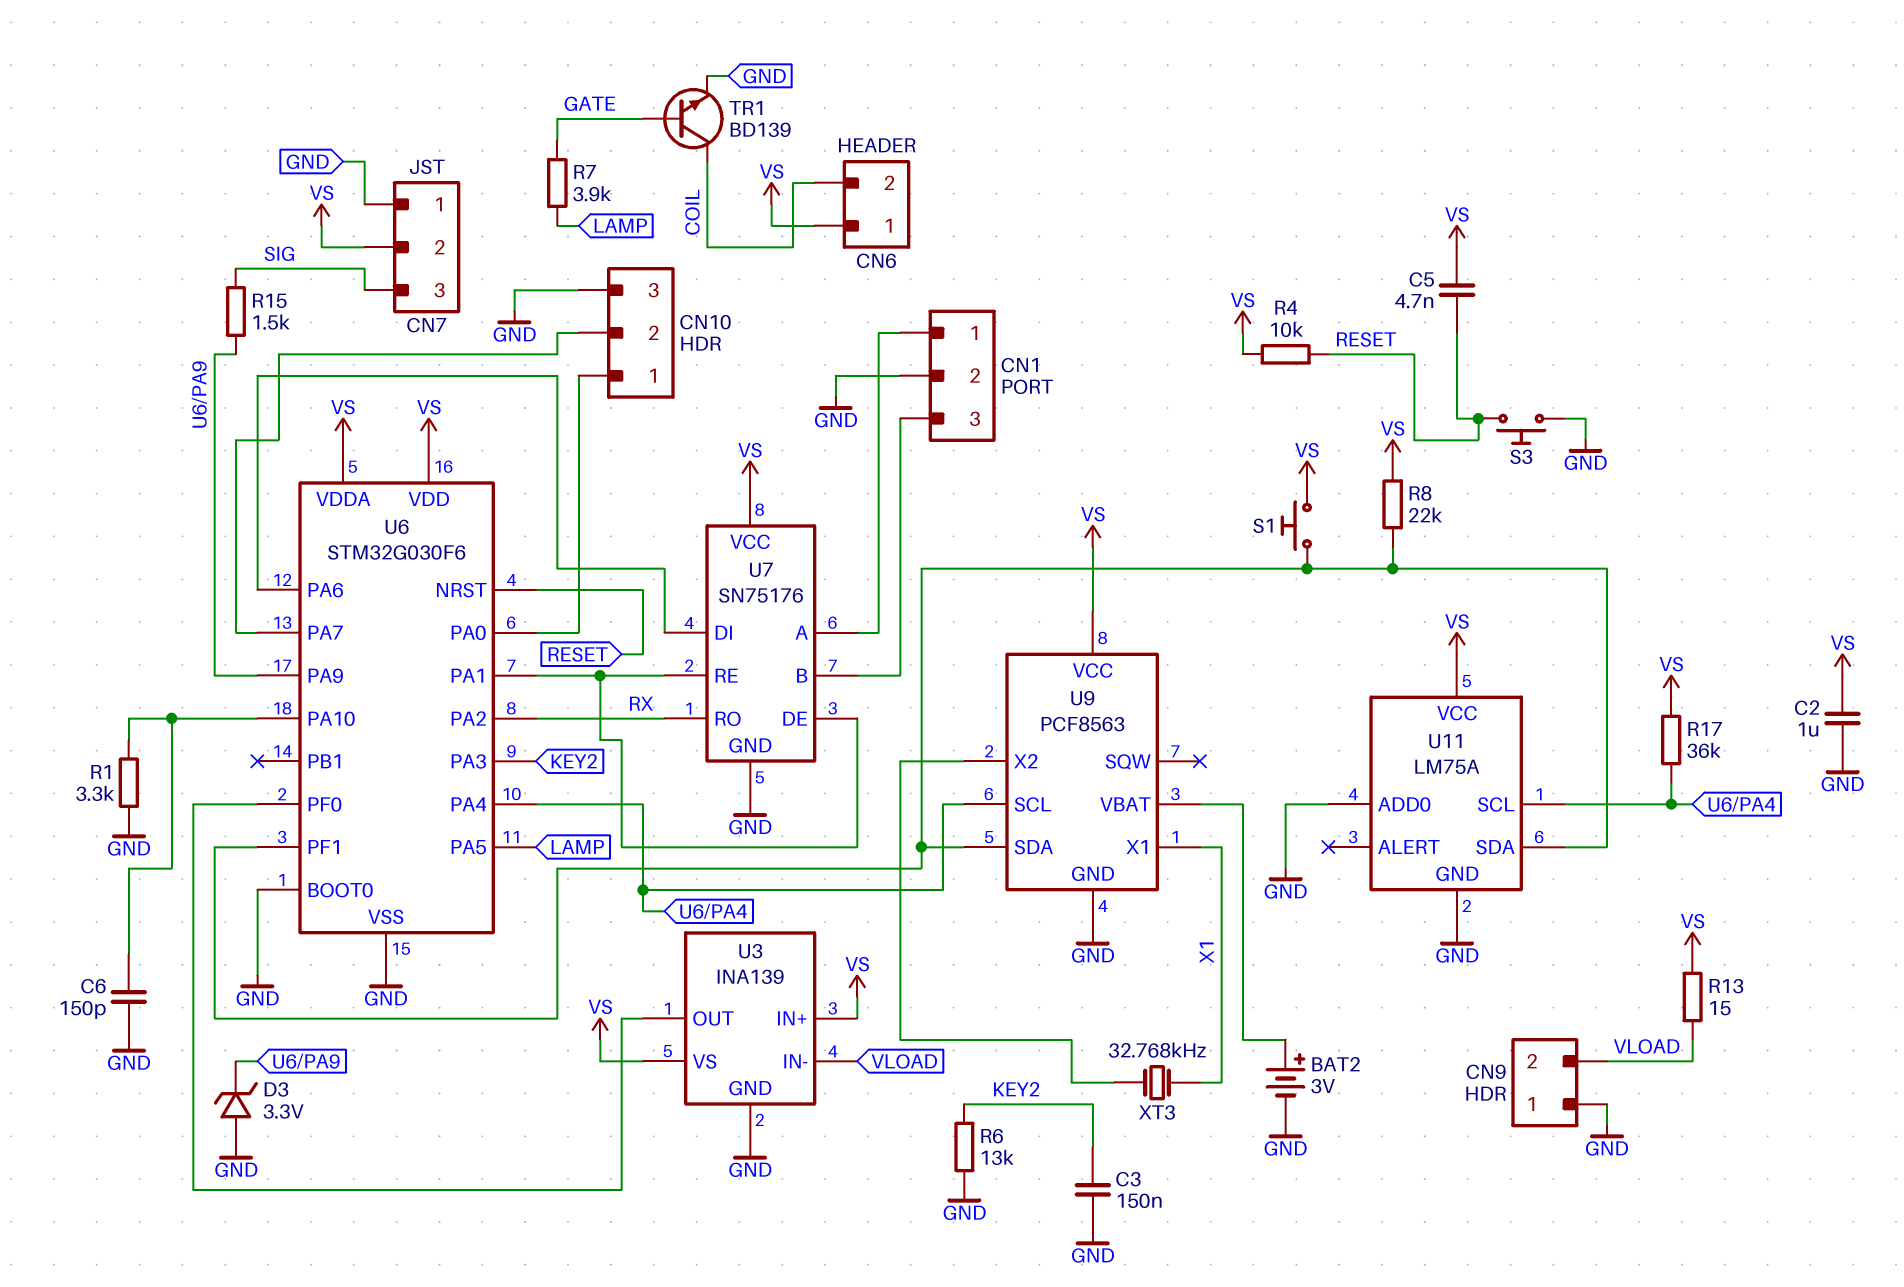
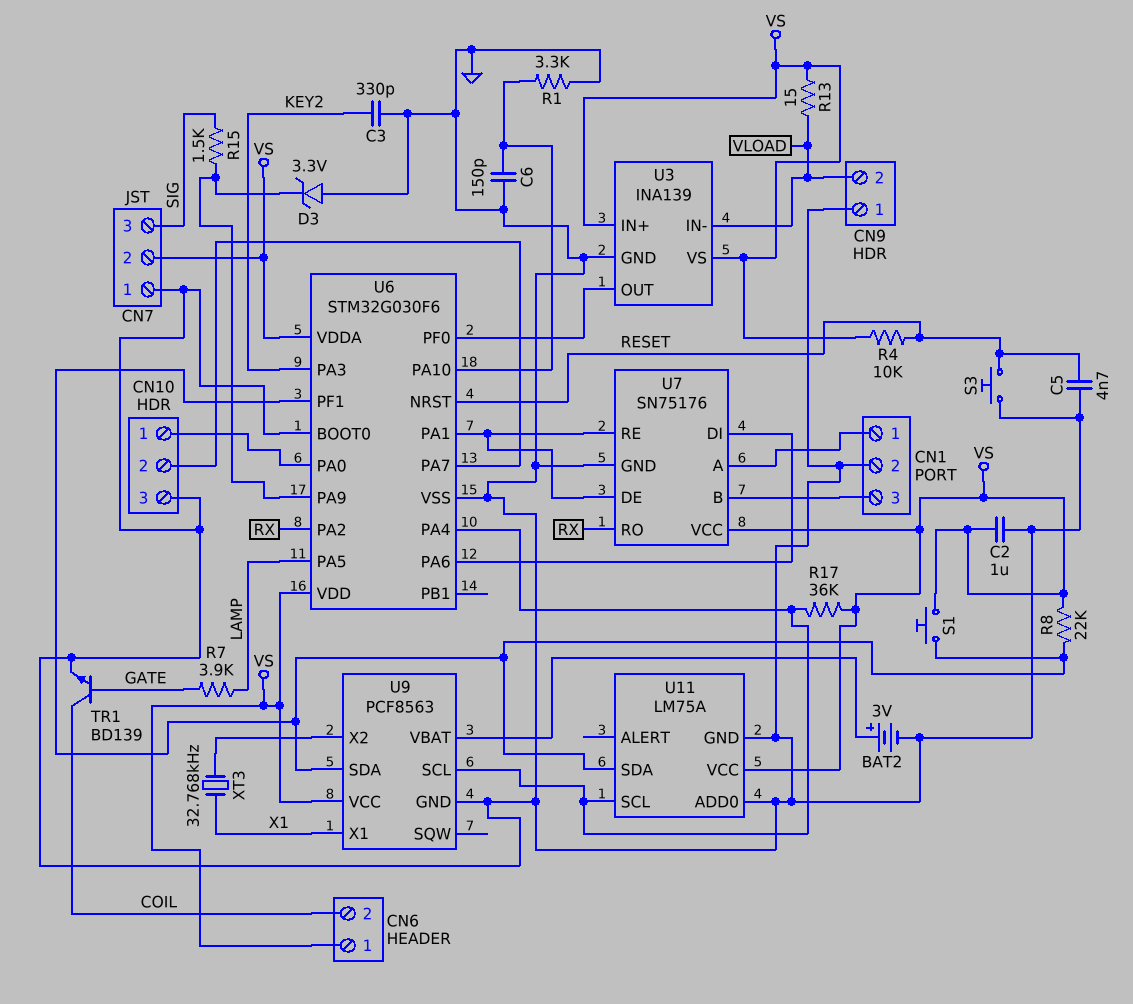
C3: 150nF (GND, KEY2) -> 330pF (GND, KEY2)
C5: 4.7nF (RESET, VS) -> 4.7nF (GND, RESET)
R6: 13k (GND, KEY2) -> none

